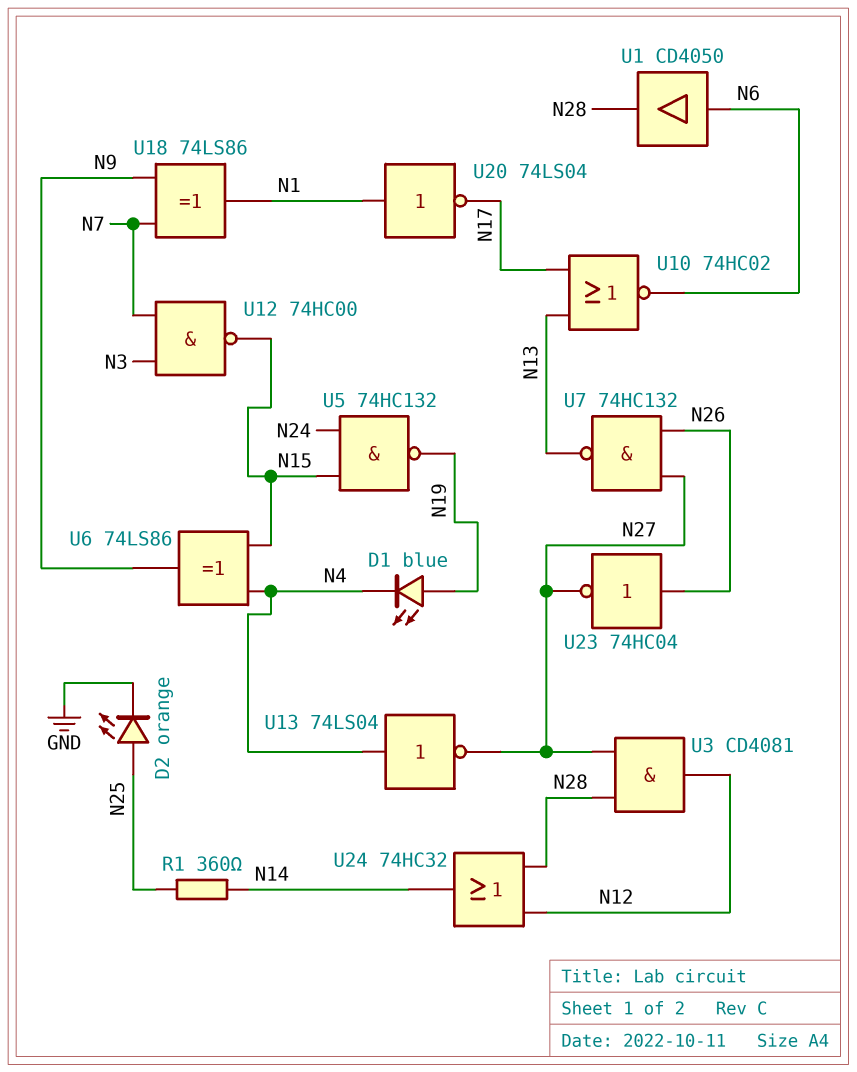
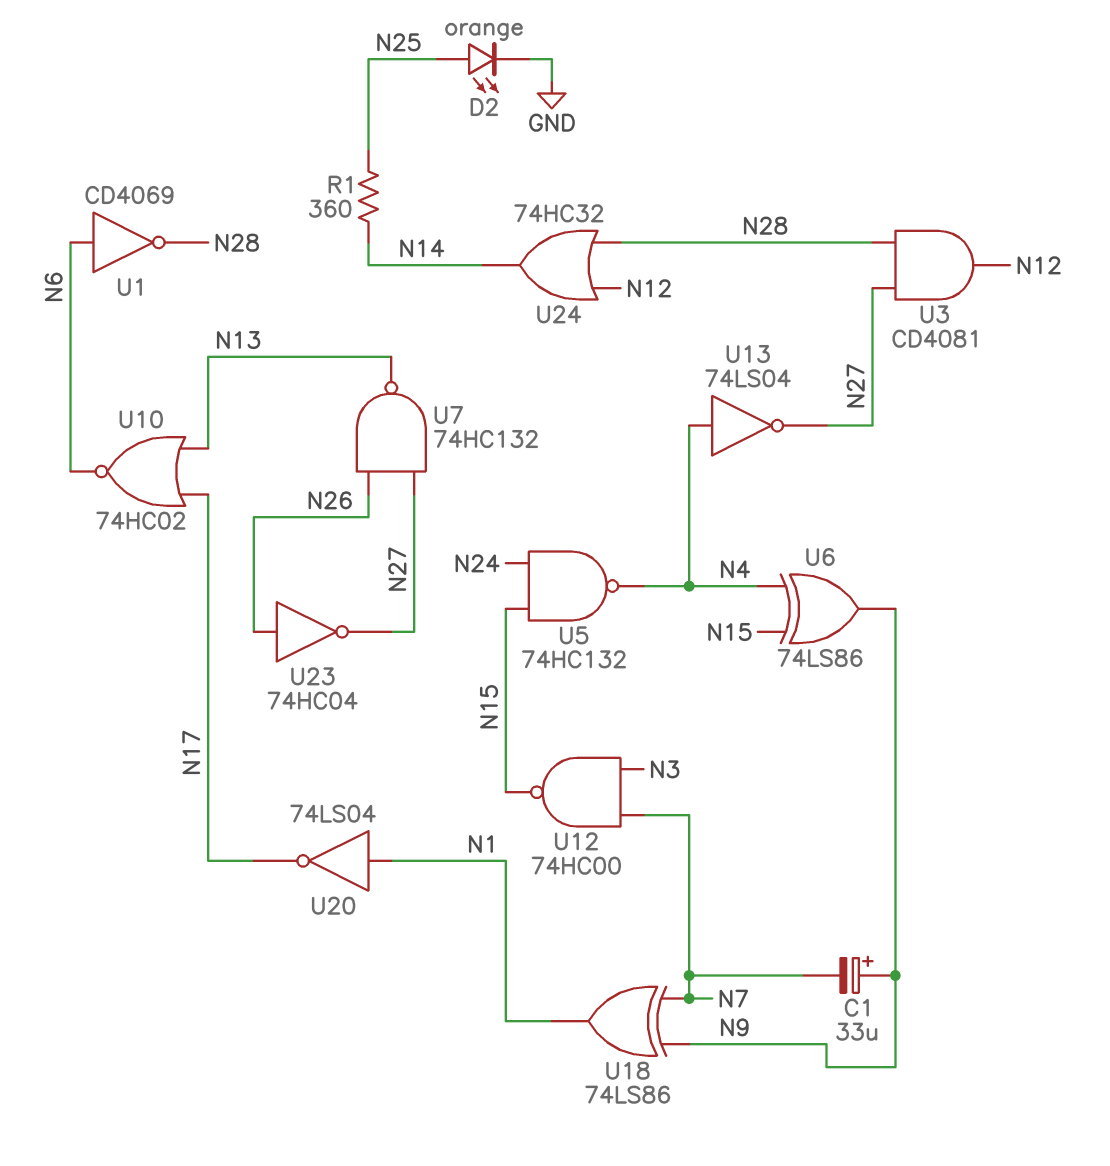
C1: none -> 33uF (plus N9, minus N7)
D1: LED blue (A N19, K N4) -> none
U1: buffer CD4050 (in N6, out N28) -> NOT CD4069 (in N6, out N28)
U5: NAND 74HC132 (in N15, in N24, out N19) -> NAND 74HC132 (in N15, in N24, out N4)

